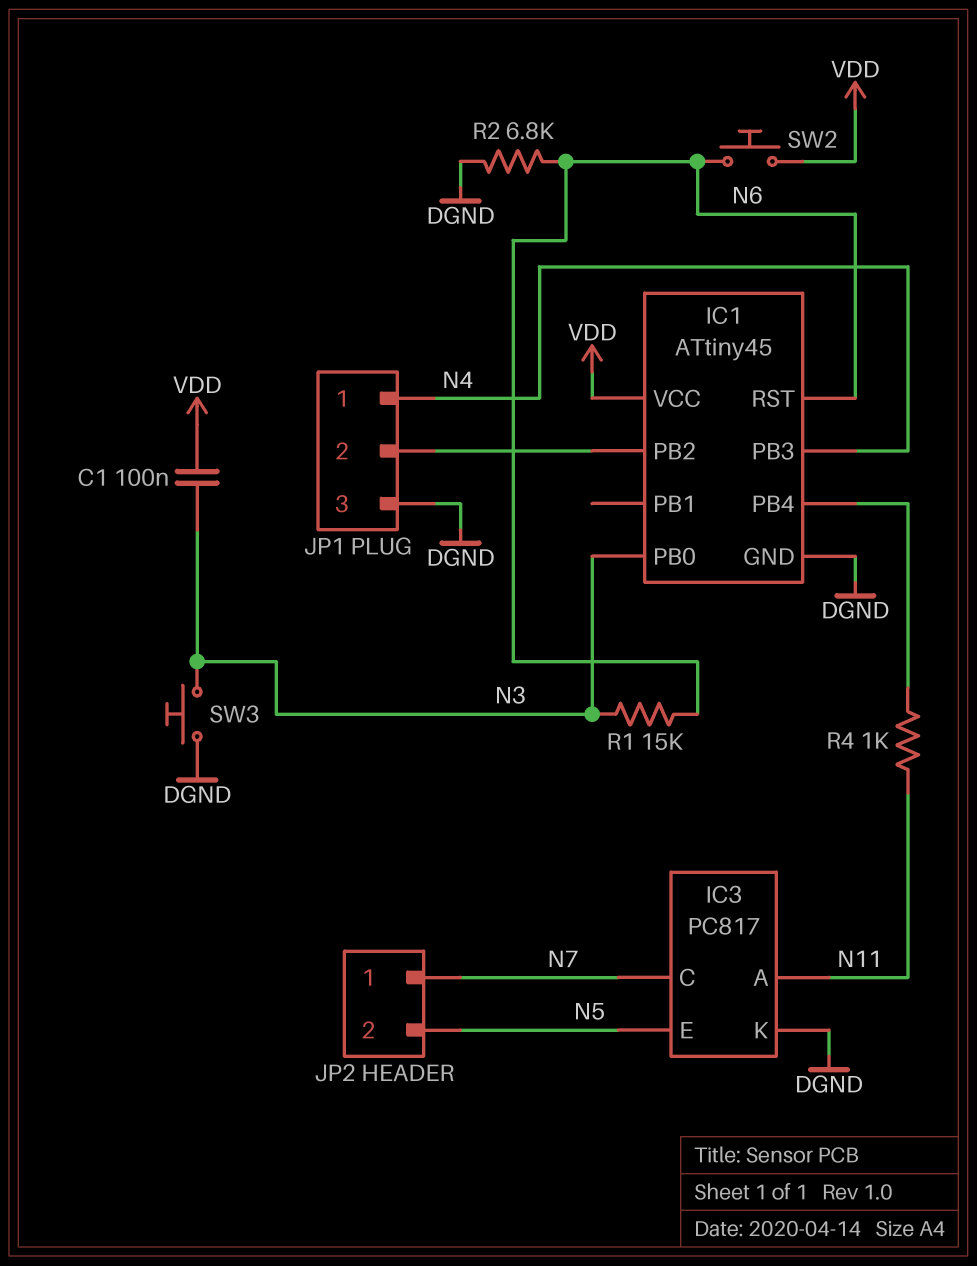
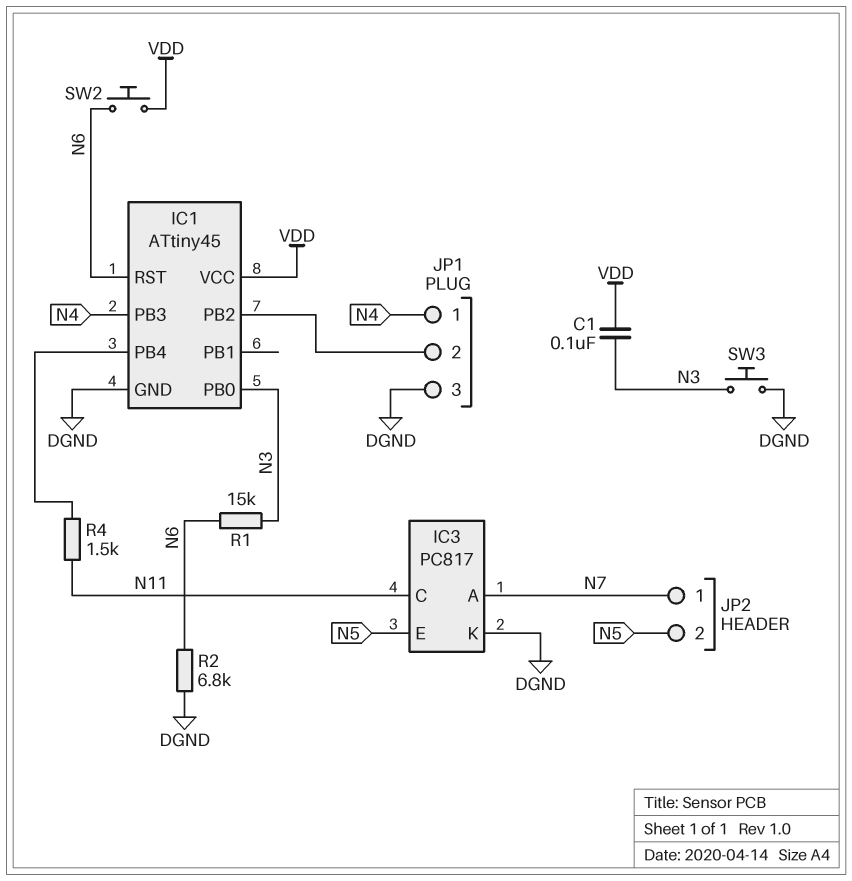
IC3 pin A: N11 -> N7
IC3 pin C: N7 -> N11
R4: 1k (IC1/PB4, N11) -> 1.5k (IC1/PB4, N11)

